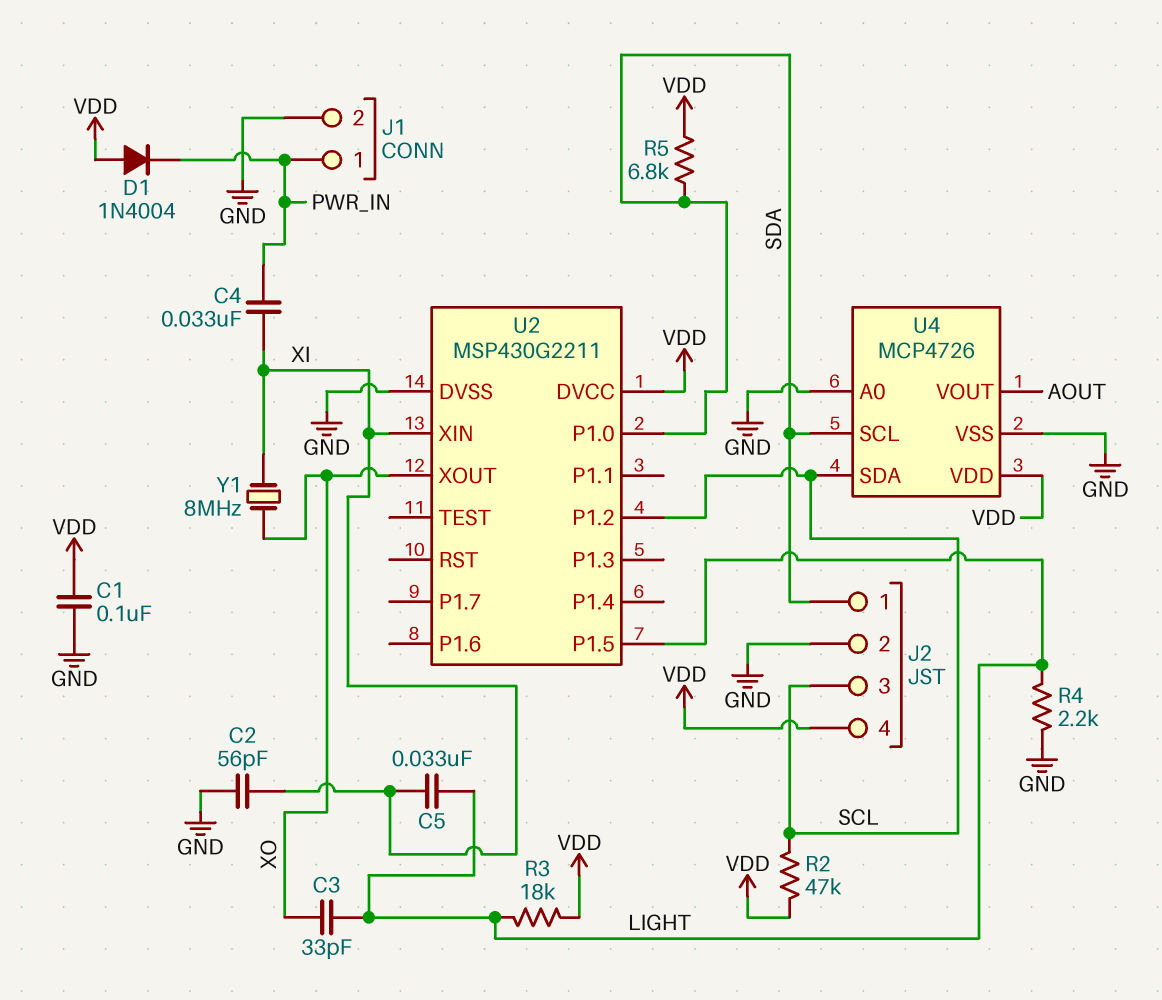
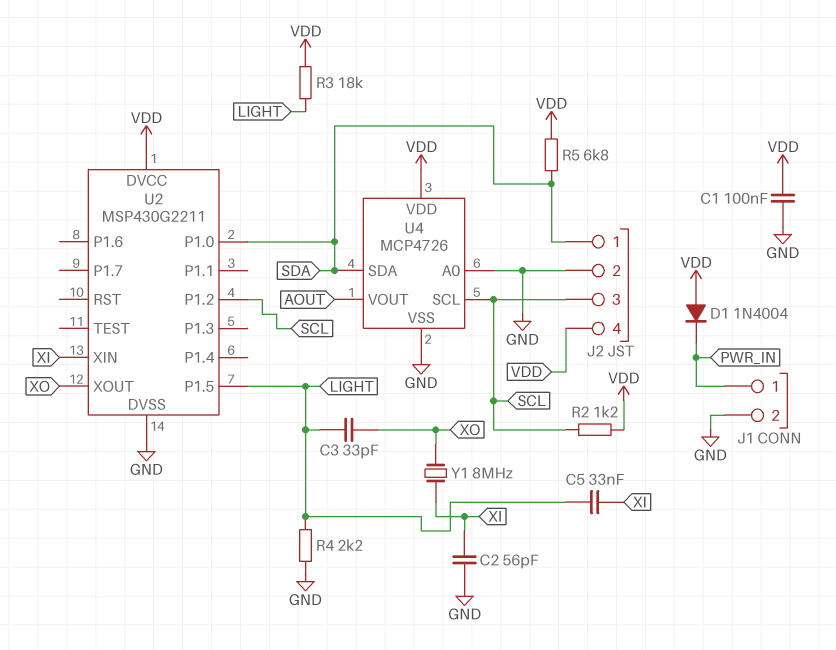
C4: 33nF (PWR_IN, XI) -> none
R2: 47k (SCL, VDD) -> 1.2k (SCL, VDD)
U4 pin SCL: SDA -> SCL
U4 pin SDA: SCL -> SDA

